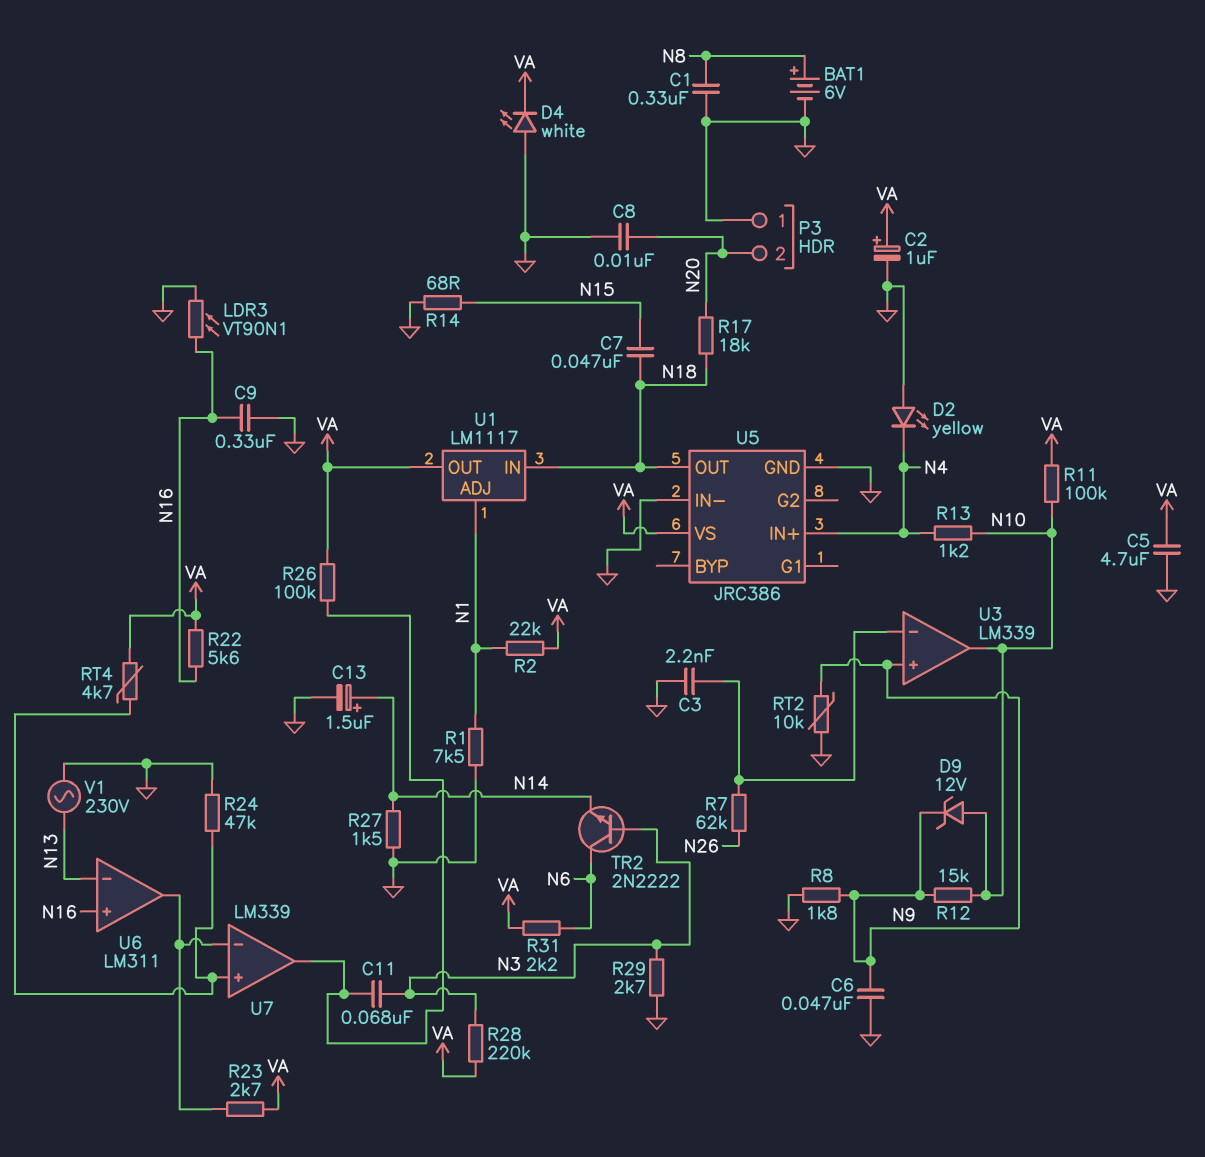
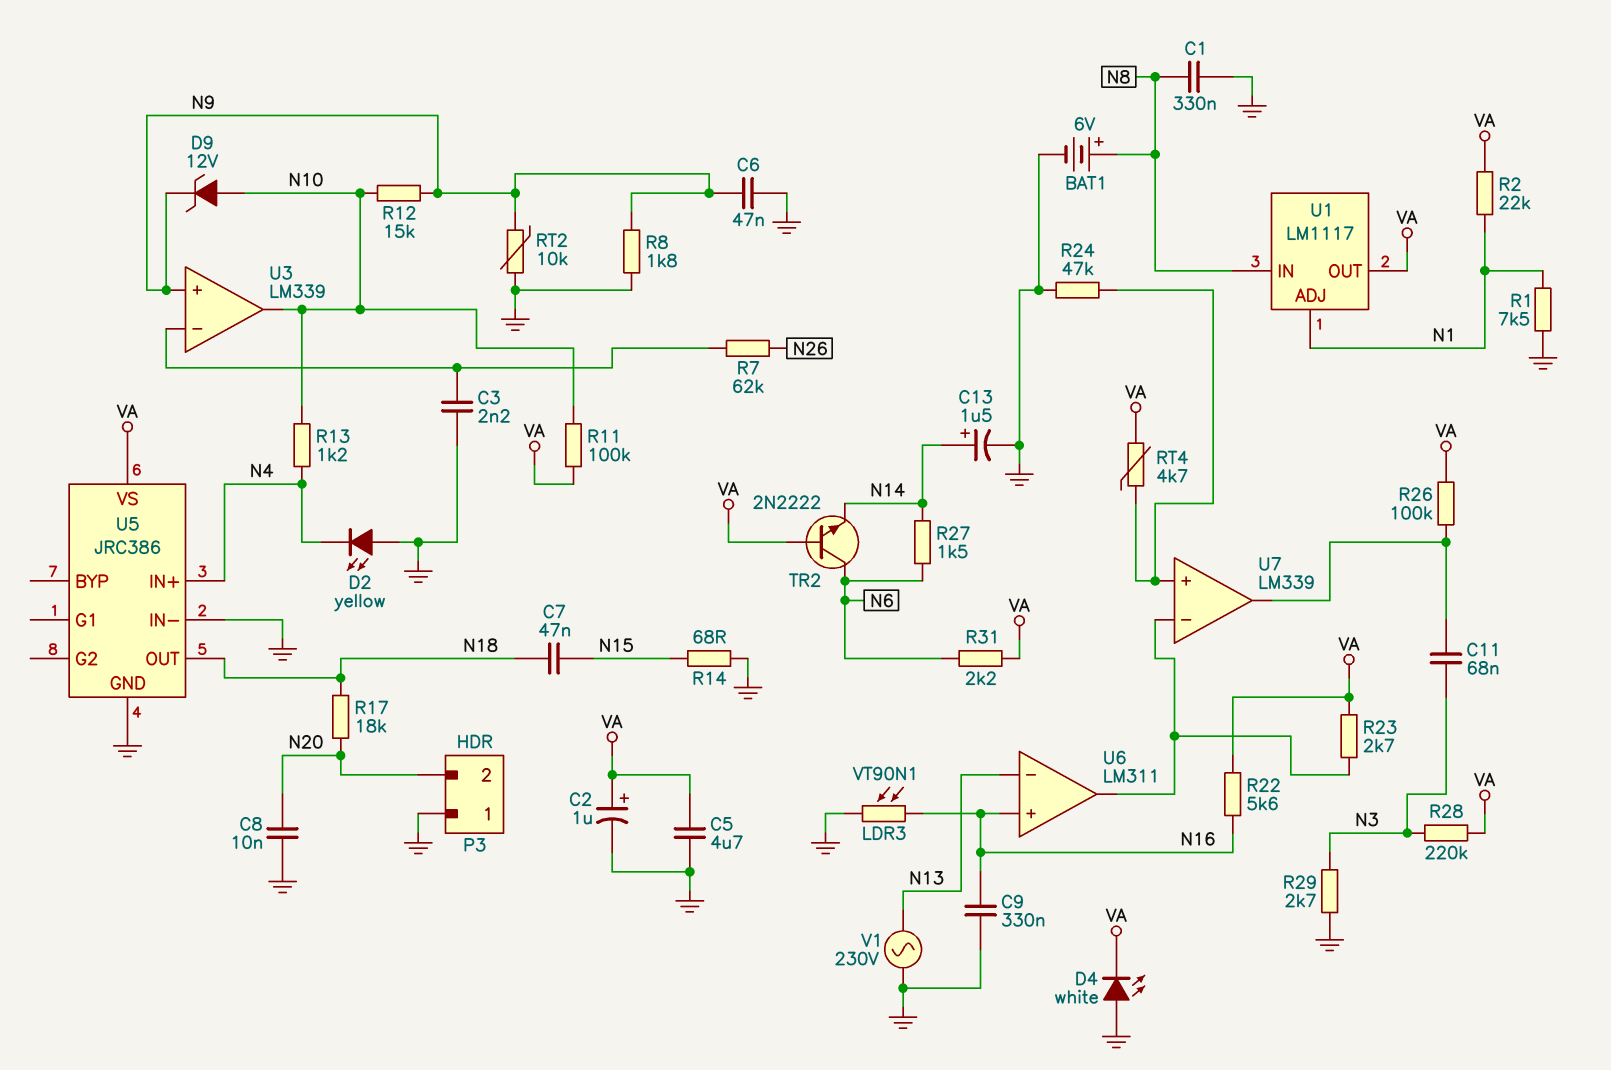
R27: 1.5k (GND, N14) -> 1.5k (N6, N14)
TR2: NPN 2N2222 (B N3, C N6, E N14) -> NPN 2N2222 (B VA, C N6, E N14)
U1 pin IN: N18 -> N8

